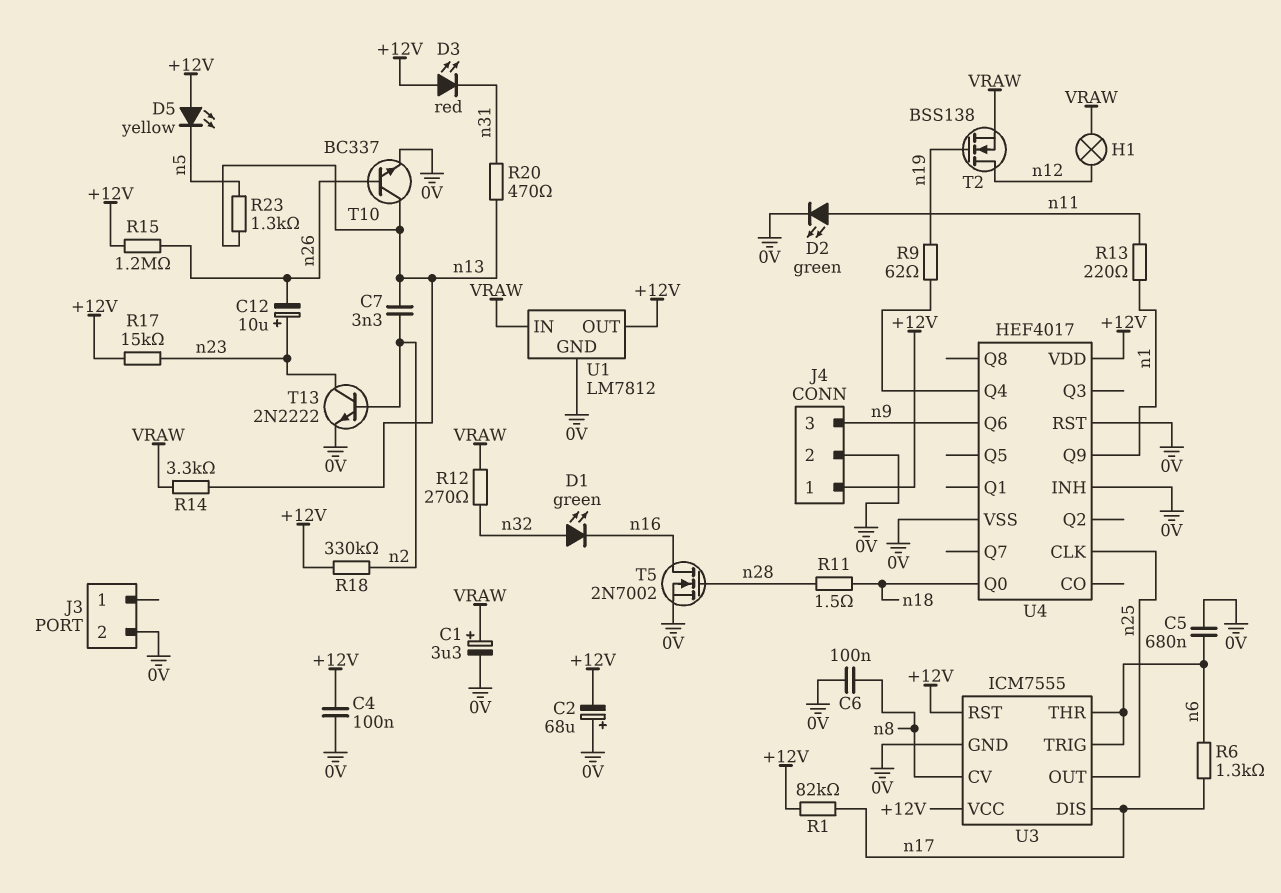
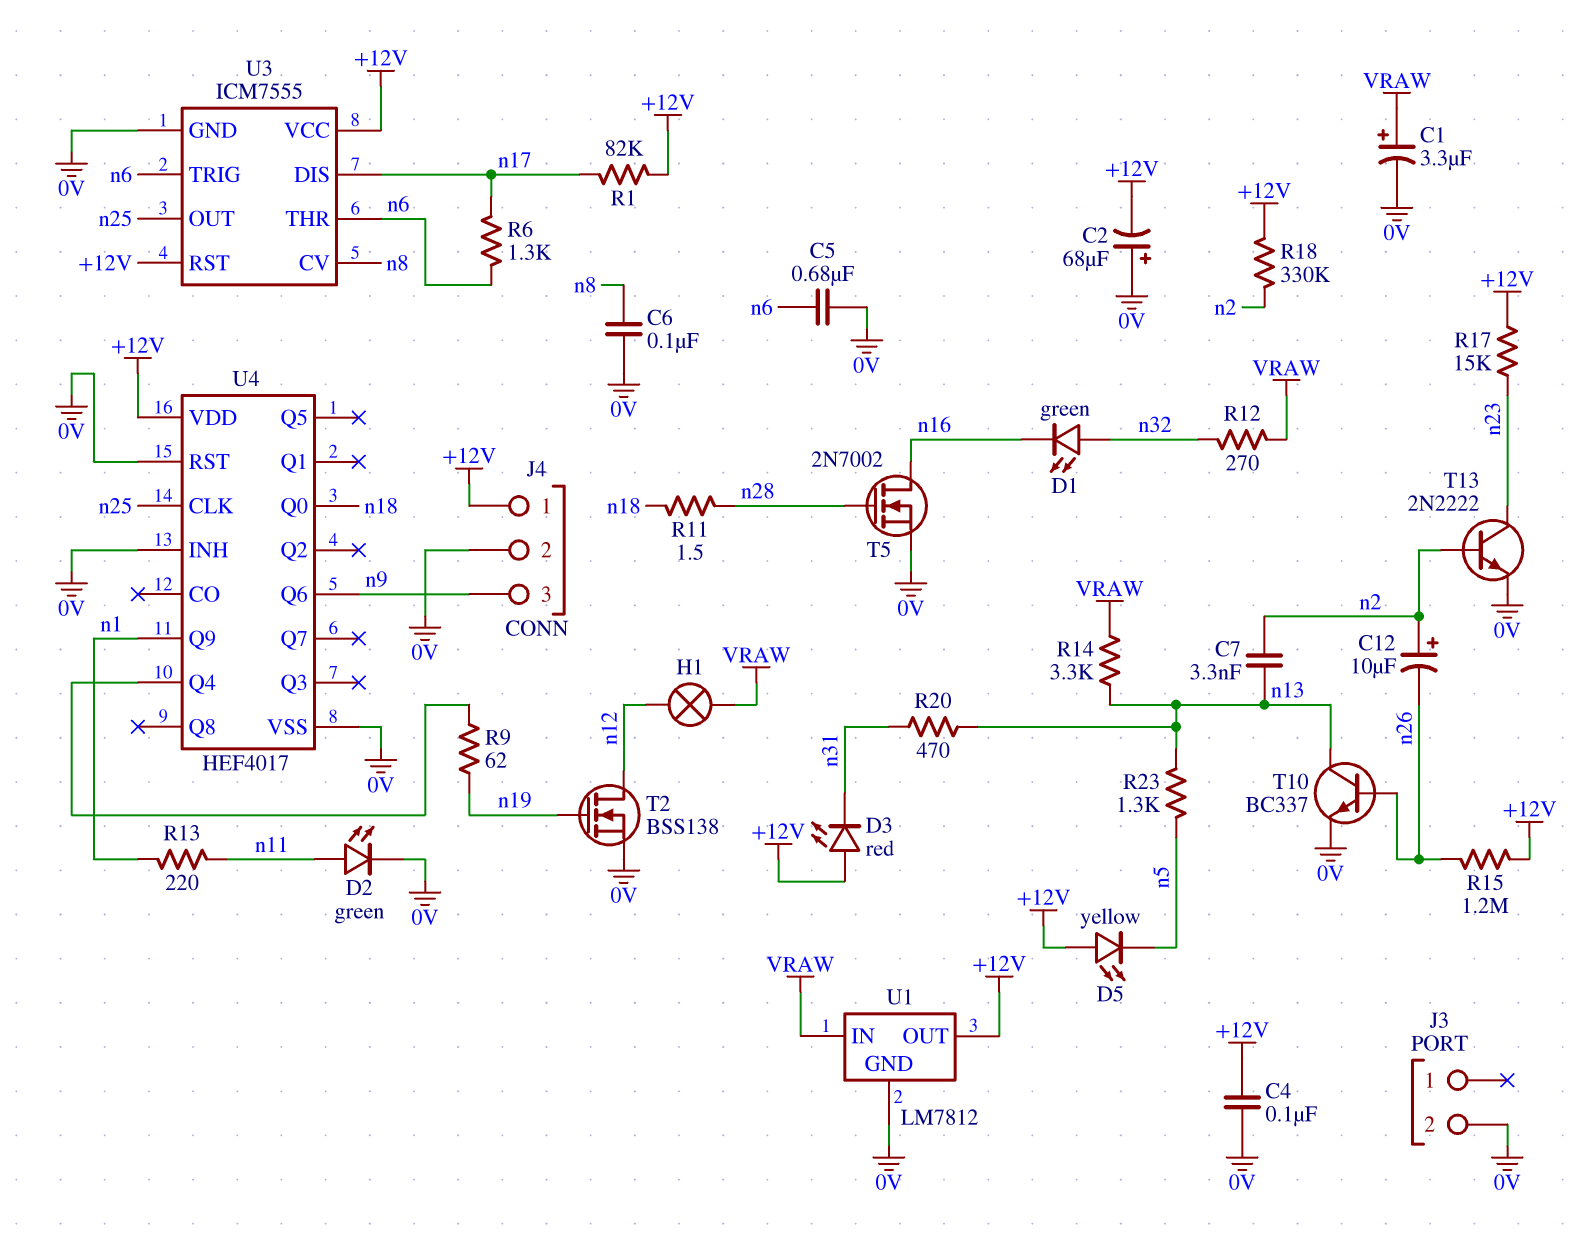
C12: 10uF (plus n23, minus n26) -> 10uF (plus n2, minus n26)
T2: NMOS BSS138 (G n19, D n12, S VRAW) -> NMOS BSS138 (G n19, D n12, S 0V)

